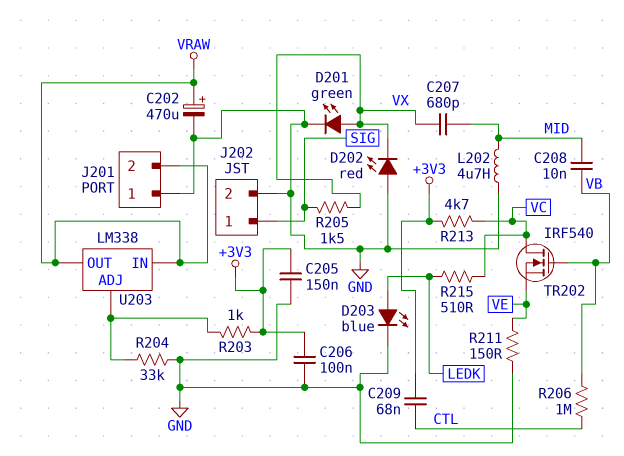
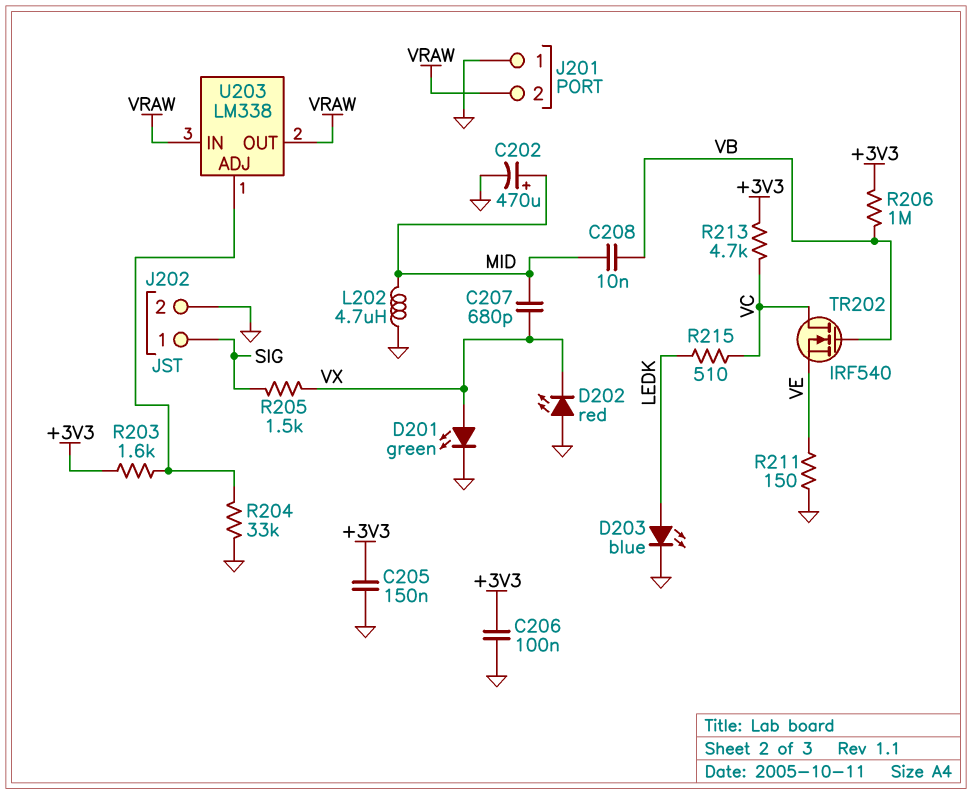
C202: 470uF (plus VRAW, minus GND) -> 470uF (plus MID, minus GND)
C209: 68nF (+3V3, CTL) -> none
R203: 1k (+3V3, U203/ADJ) -> 1.6k (+3V3, U203/ADJ)
R206: 1M (CTL, VB) -> 1M (+3V3, VB)

